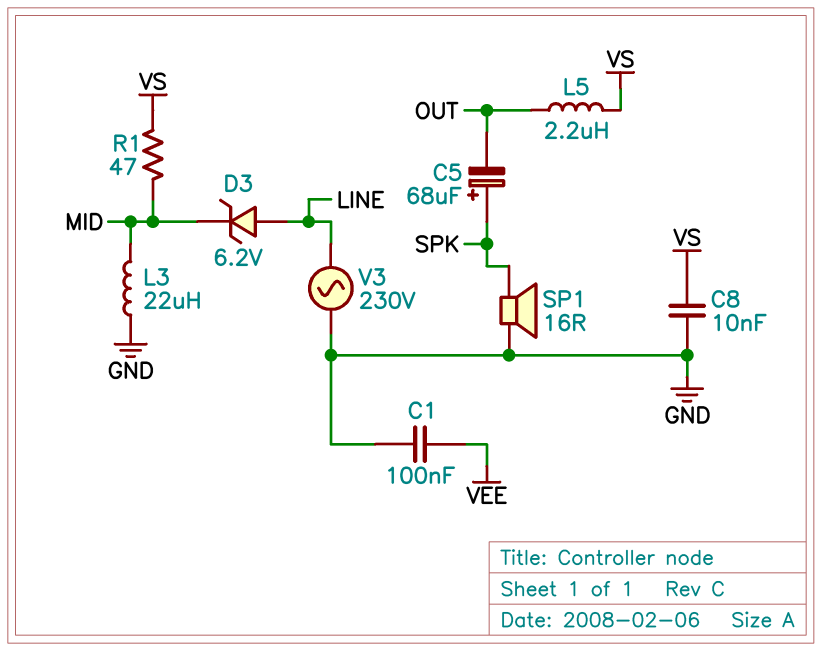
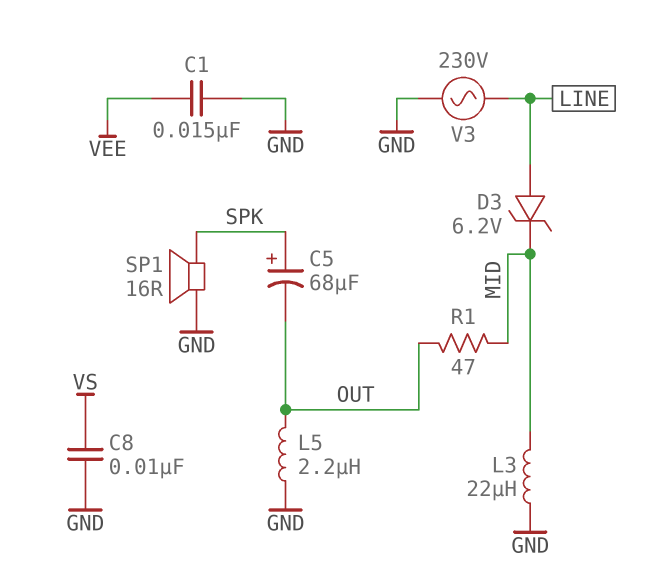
C1: 100nF (GND, VEE) -> 15nF (GND, VEE)
L5: 2.2uH (OUT, VS) -> 2.2uH (GND, OUT)
R1: 47 (MID, VS) -> 47 (MID, OUT)

